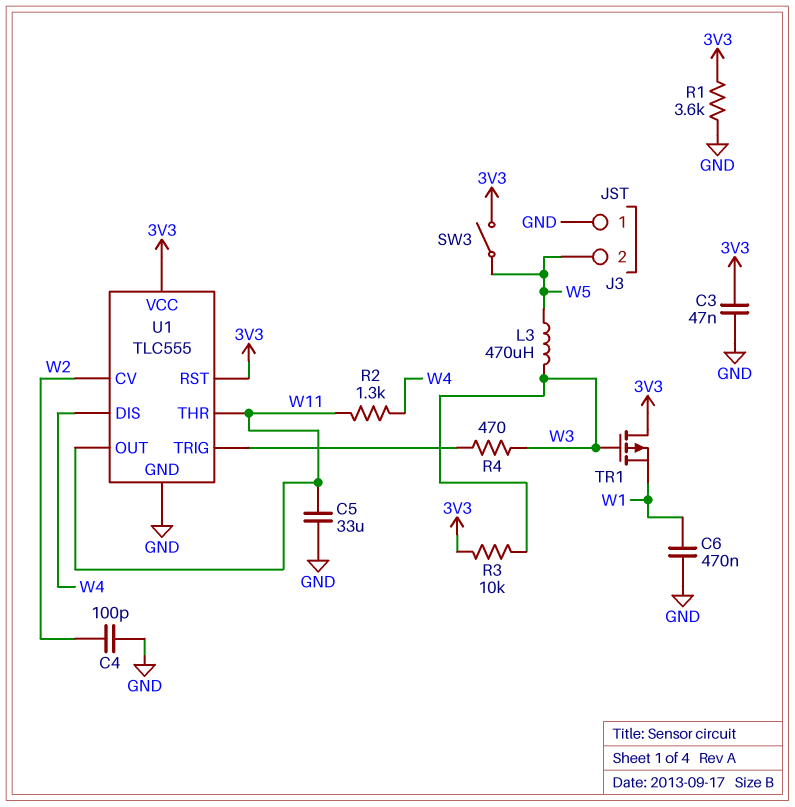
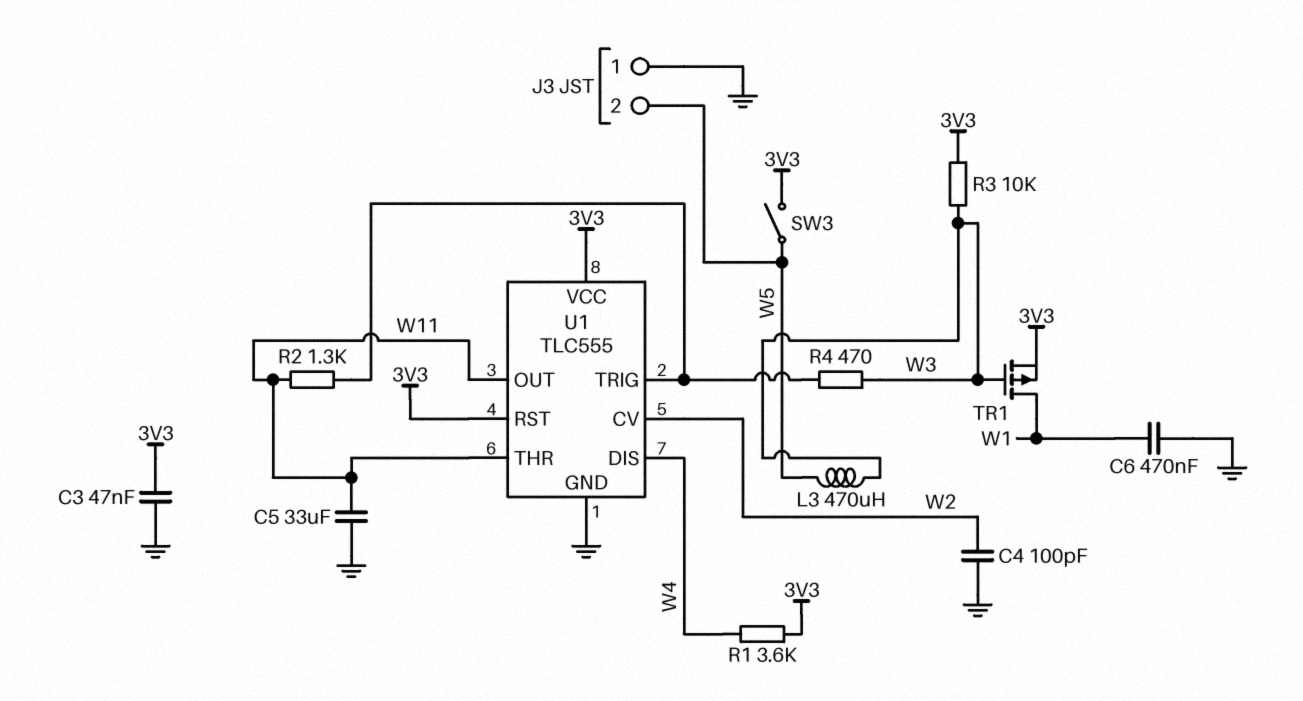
R1: 3.6k (3V3, GND) -> 3.6k (3V3, W4)
R2: 1.3k (W4, W11) -> 1.3k (U1/TRIG, W11)
TR1: PMOS (G W3, D 3V3, S W1) -> PMOS (G W3, D W1, S 3V3)

